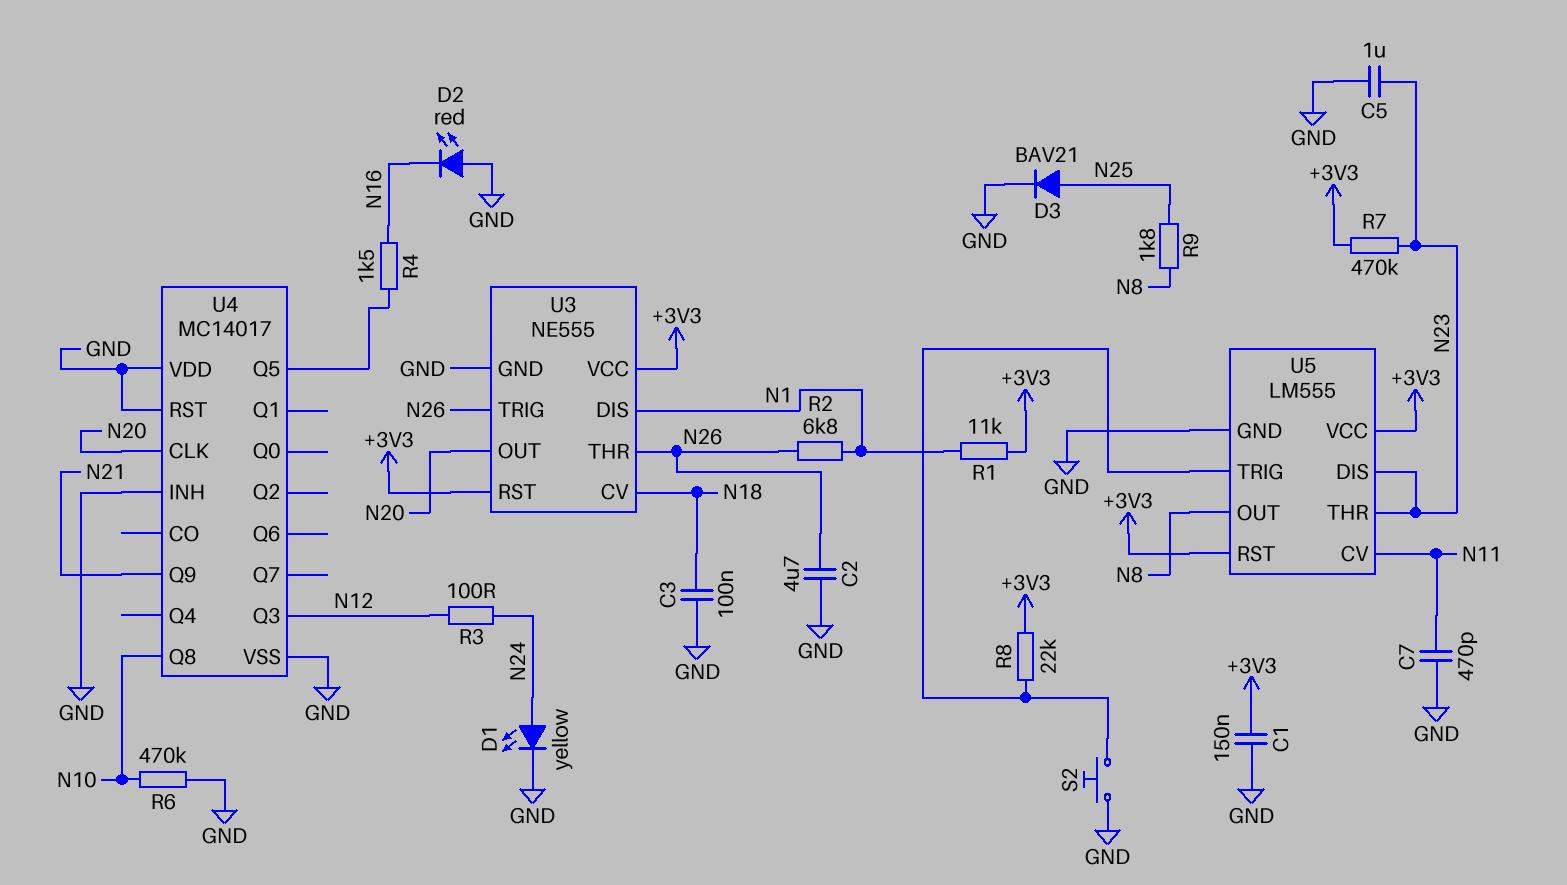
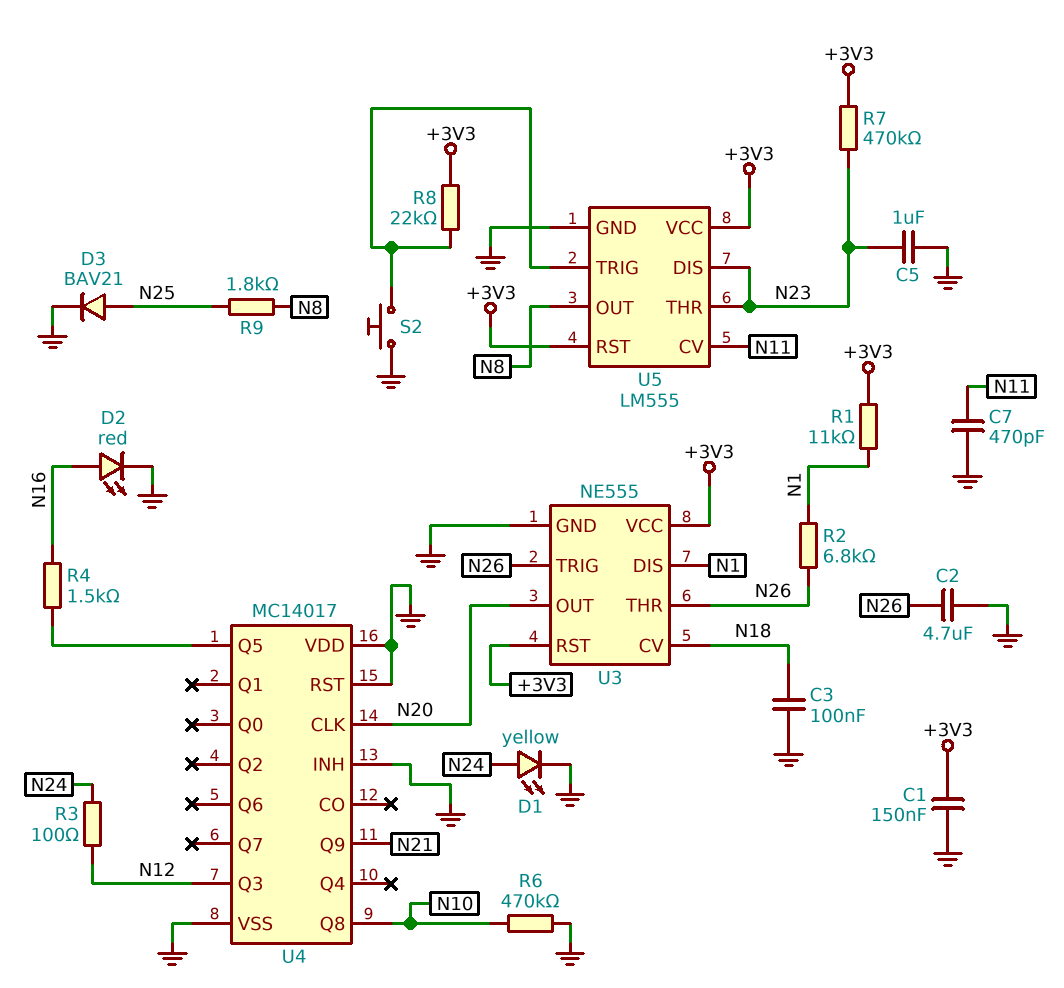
D2: LED red (A GND, K N16) -> LED red (A N16, K GND)

